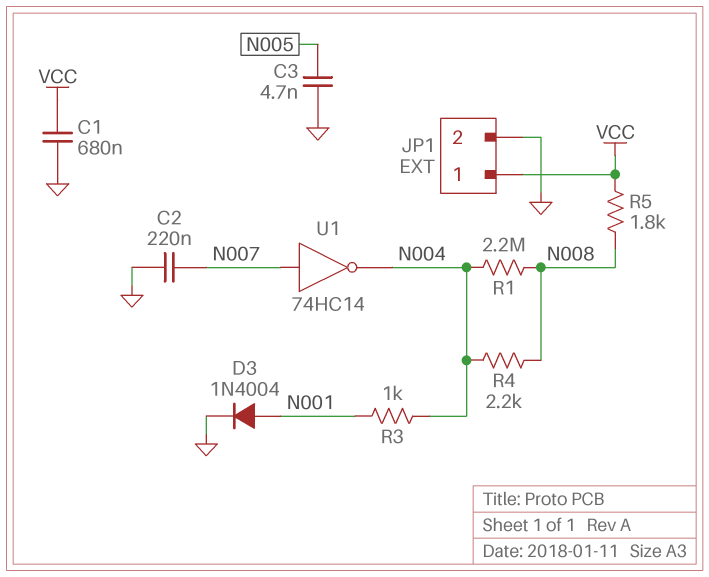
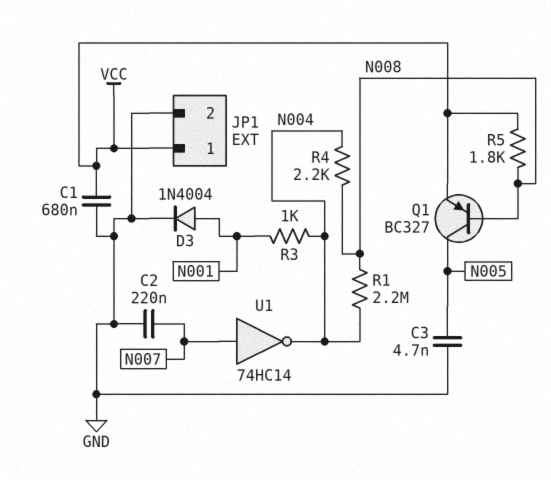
Q1: none -> PNP BC327 (B N008, C N005, E VCC)

